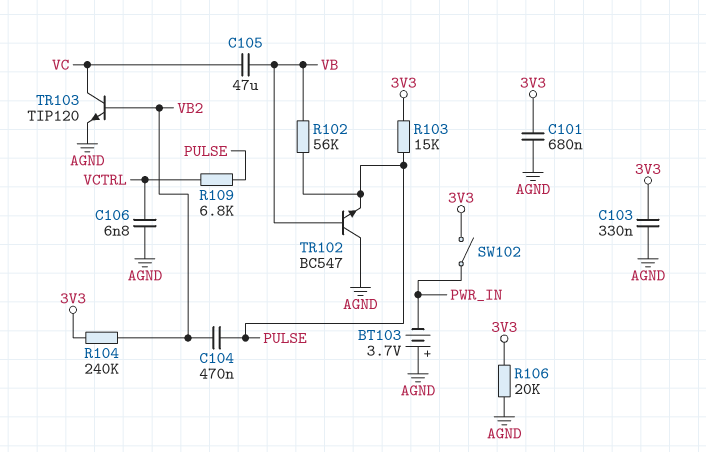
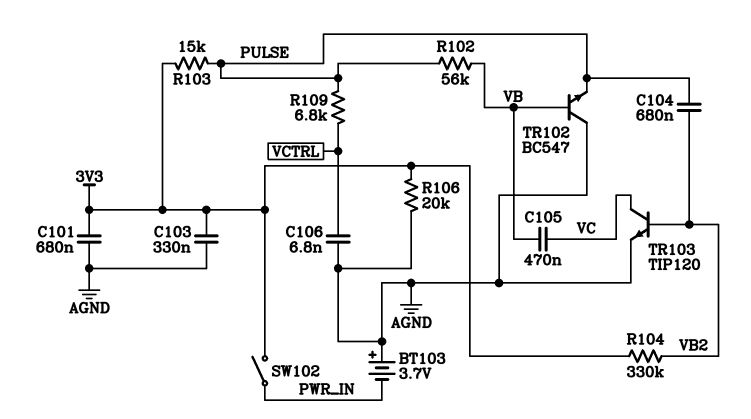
C104: 470nF (PULSE, VB2) -> 680nF (PULSE, VB2)
C105: 47uF (VB, VC) -> 470nF (VB, VC)
R104: 240k (3V3, VB2) -> 330k (3V3, VB2)

